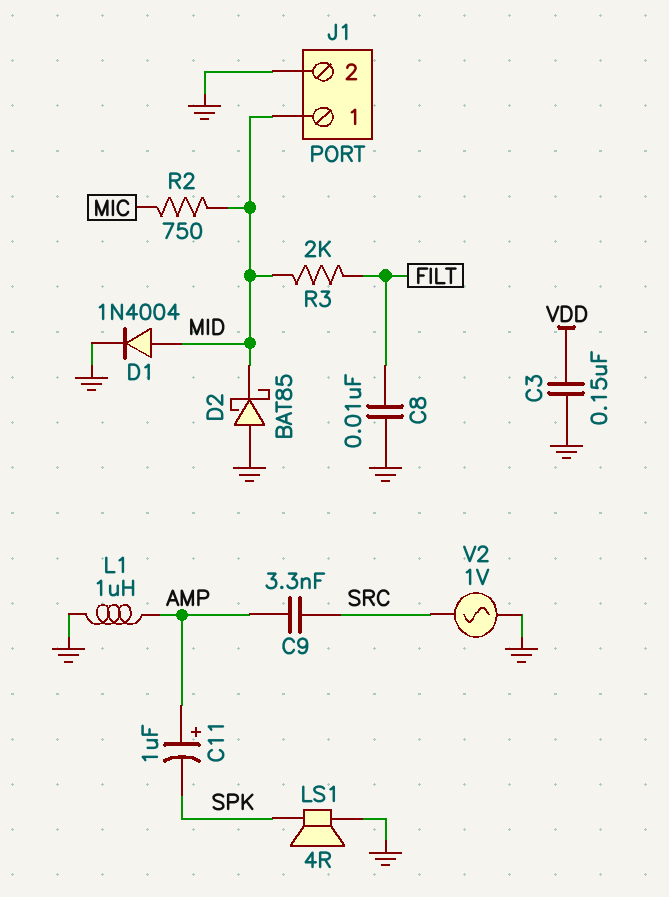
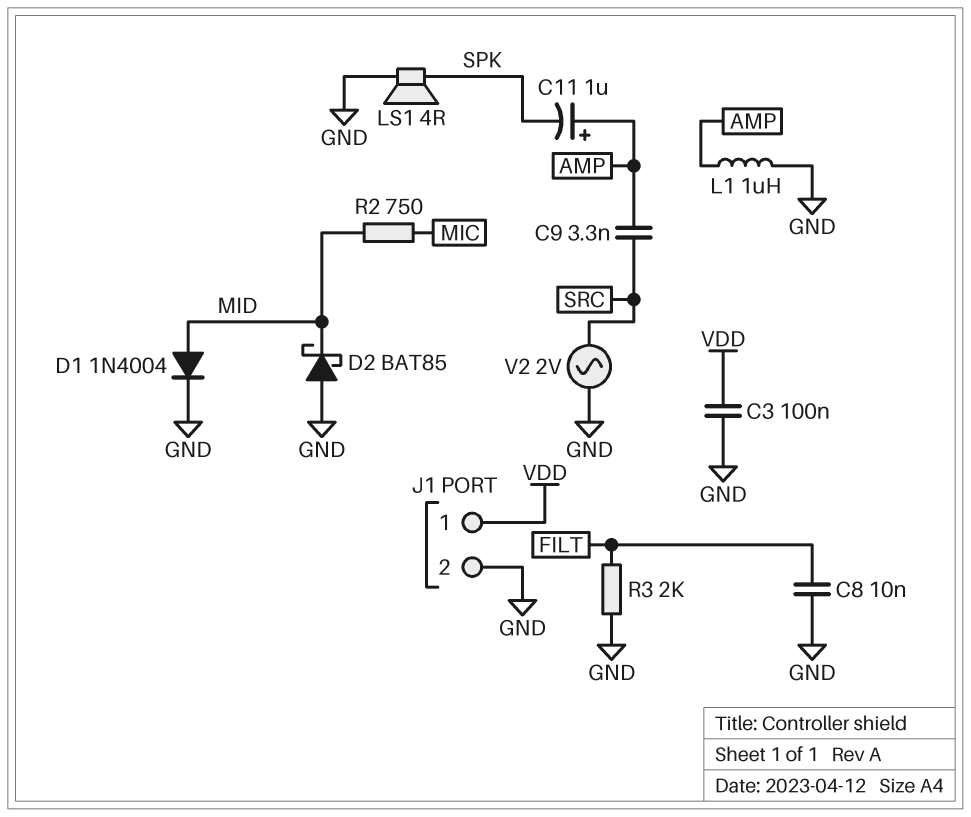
C3: 150nF (GND, VDD) -> 100nF (GND, VDD)
J1 pin 1: MID -> VDD
R3: 2k (FILT, MID) -> 2k (FILT, GND)
V2: AC 1V (GND, SRC) -> AC 2V (GND, SRC)

